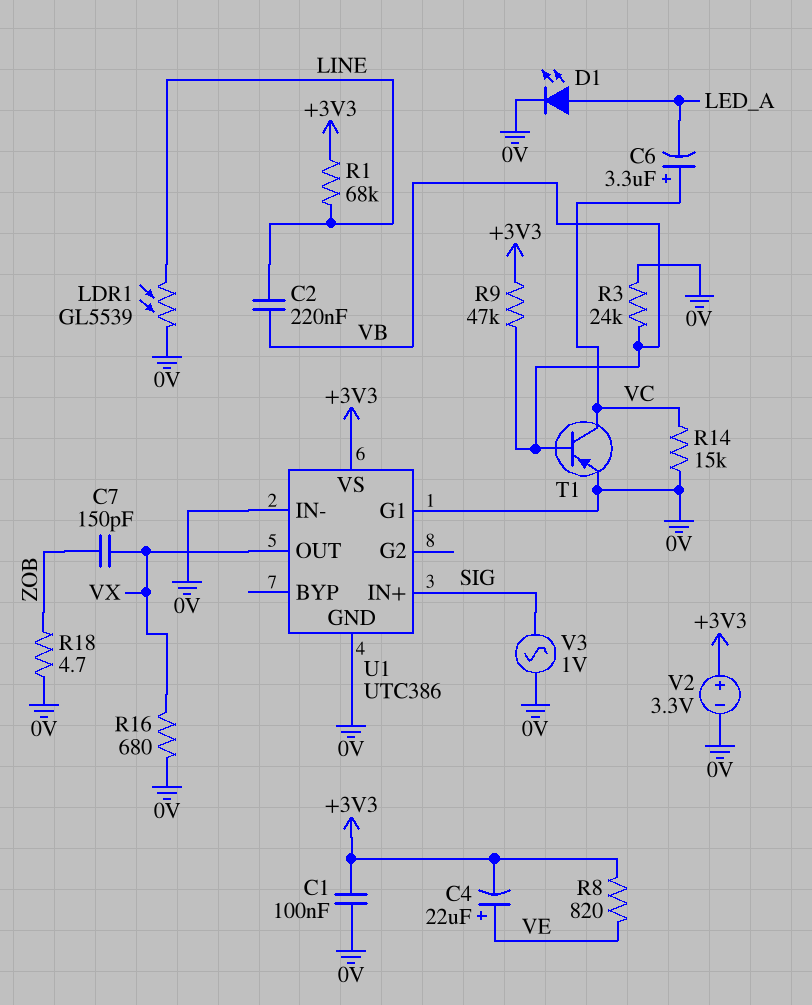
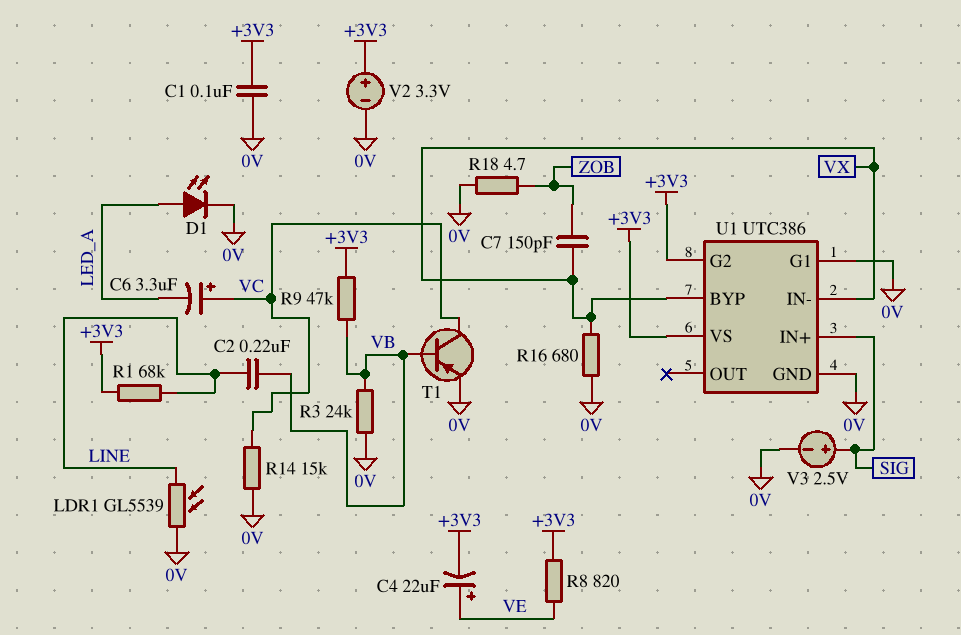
U1 pin BYP: none -> VX
U1 pin G2: none -> +3V3
U1 pin IN-: 0V -> VX
U1 pin OUT: VX -> none
V3: AC 1V (0V, SIG) -> 2.5V (plus SIG, minus 0V)

